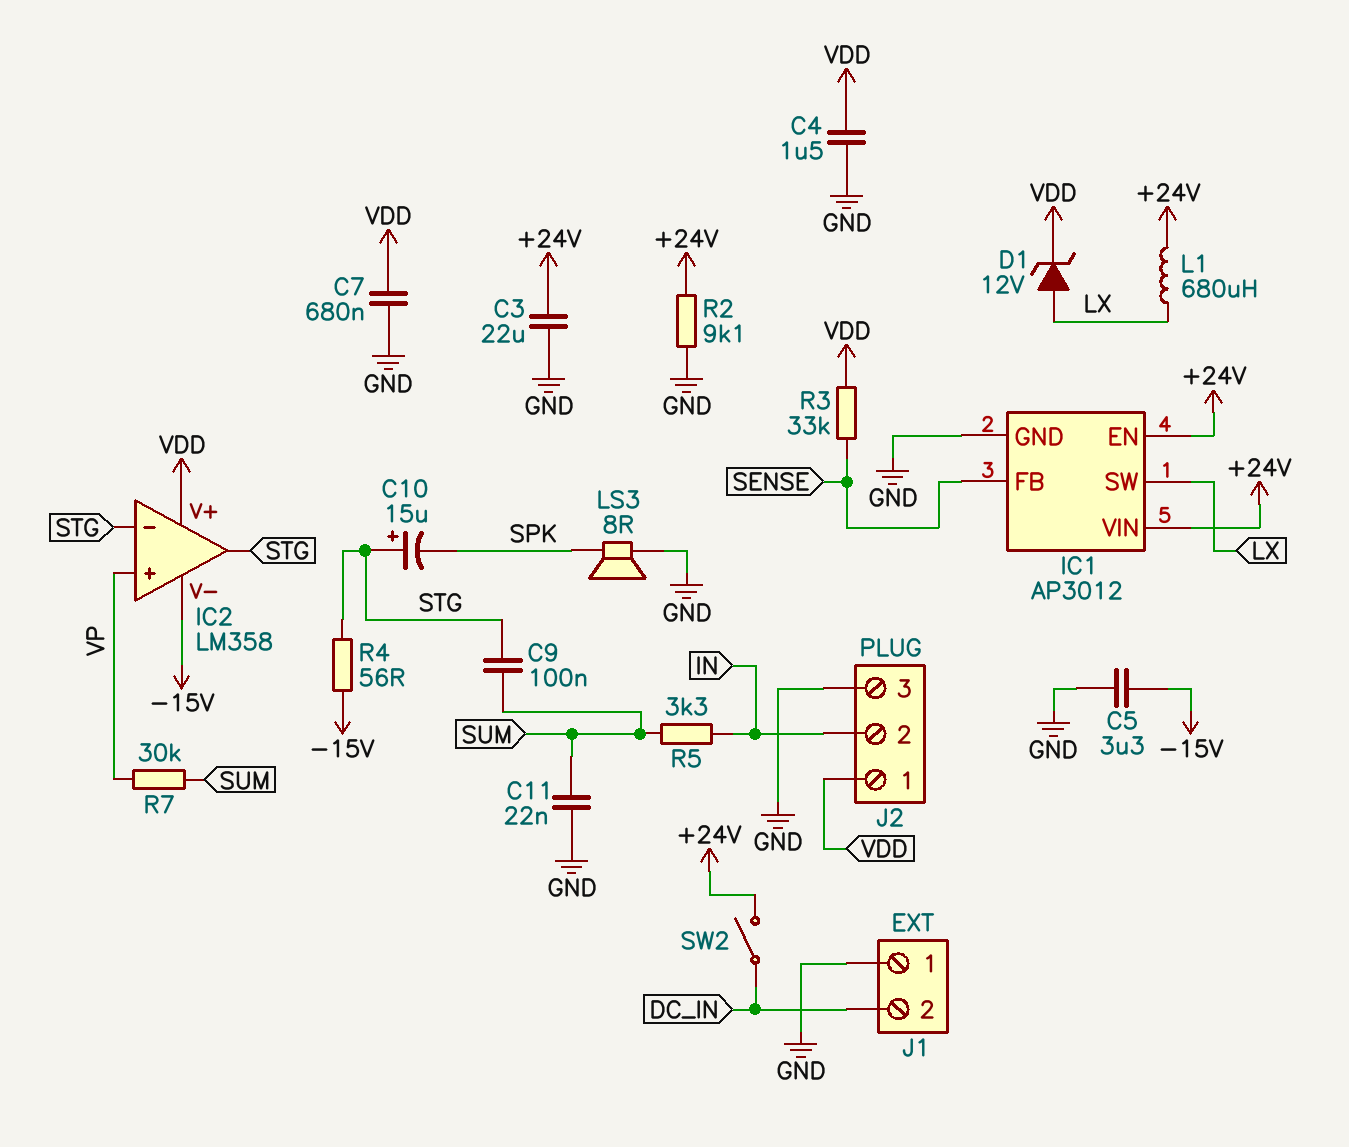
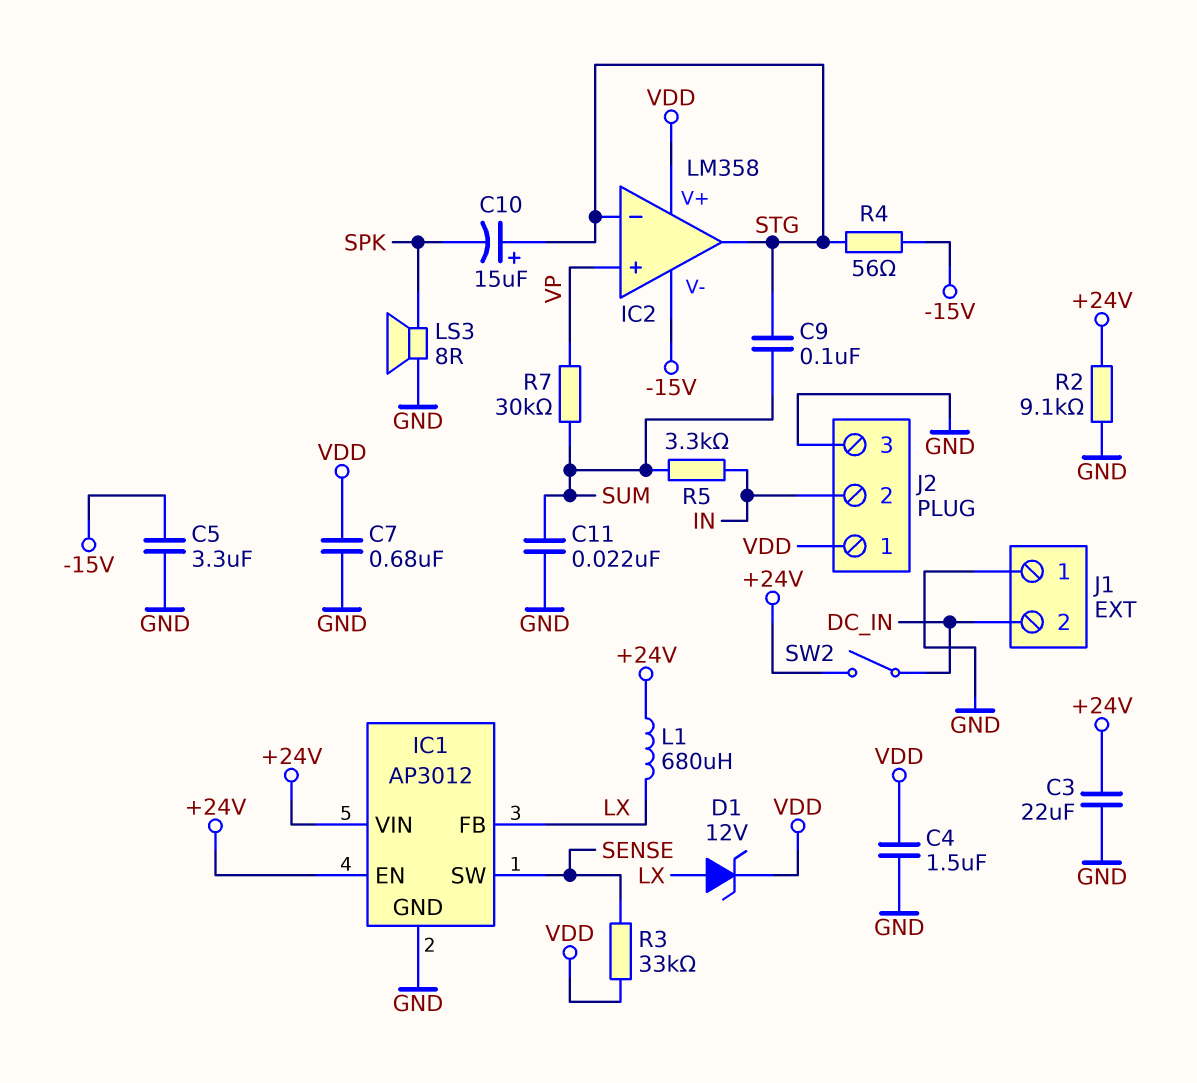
IC1 pin FB: SENSE -> LX
IC1 pin SW: LX -> SENSE

